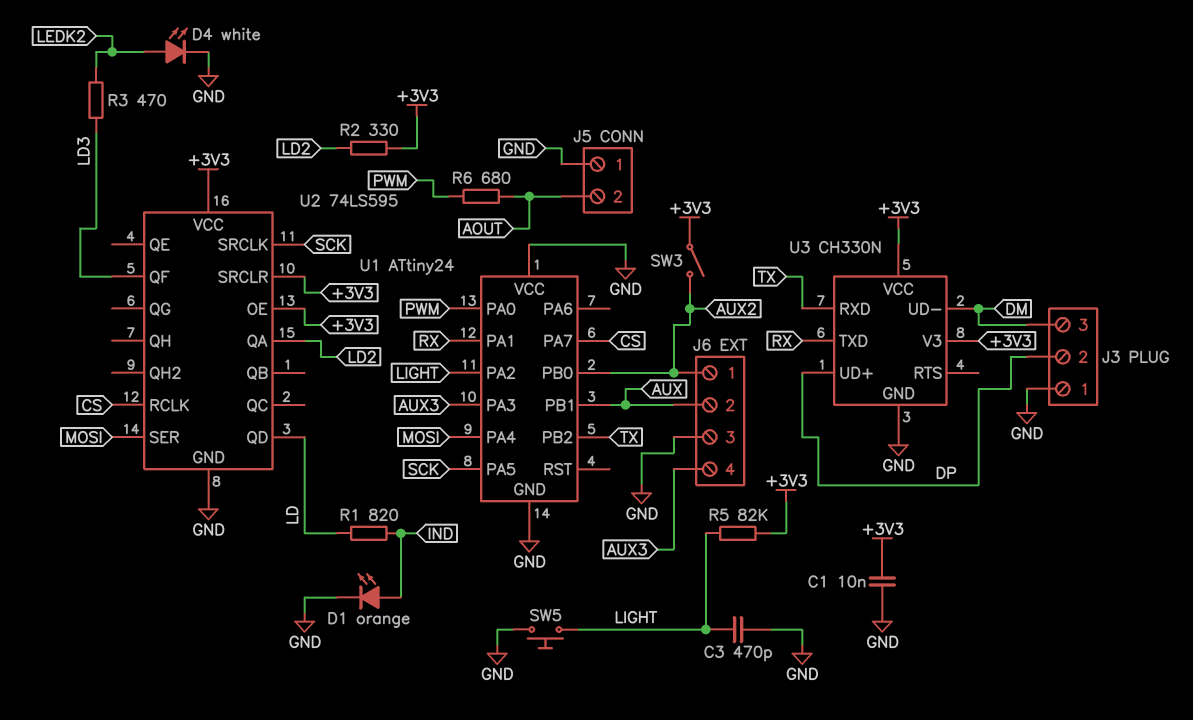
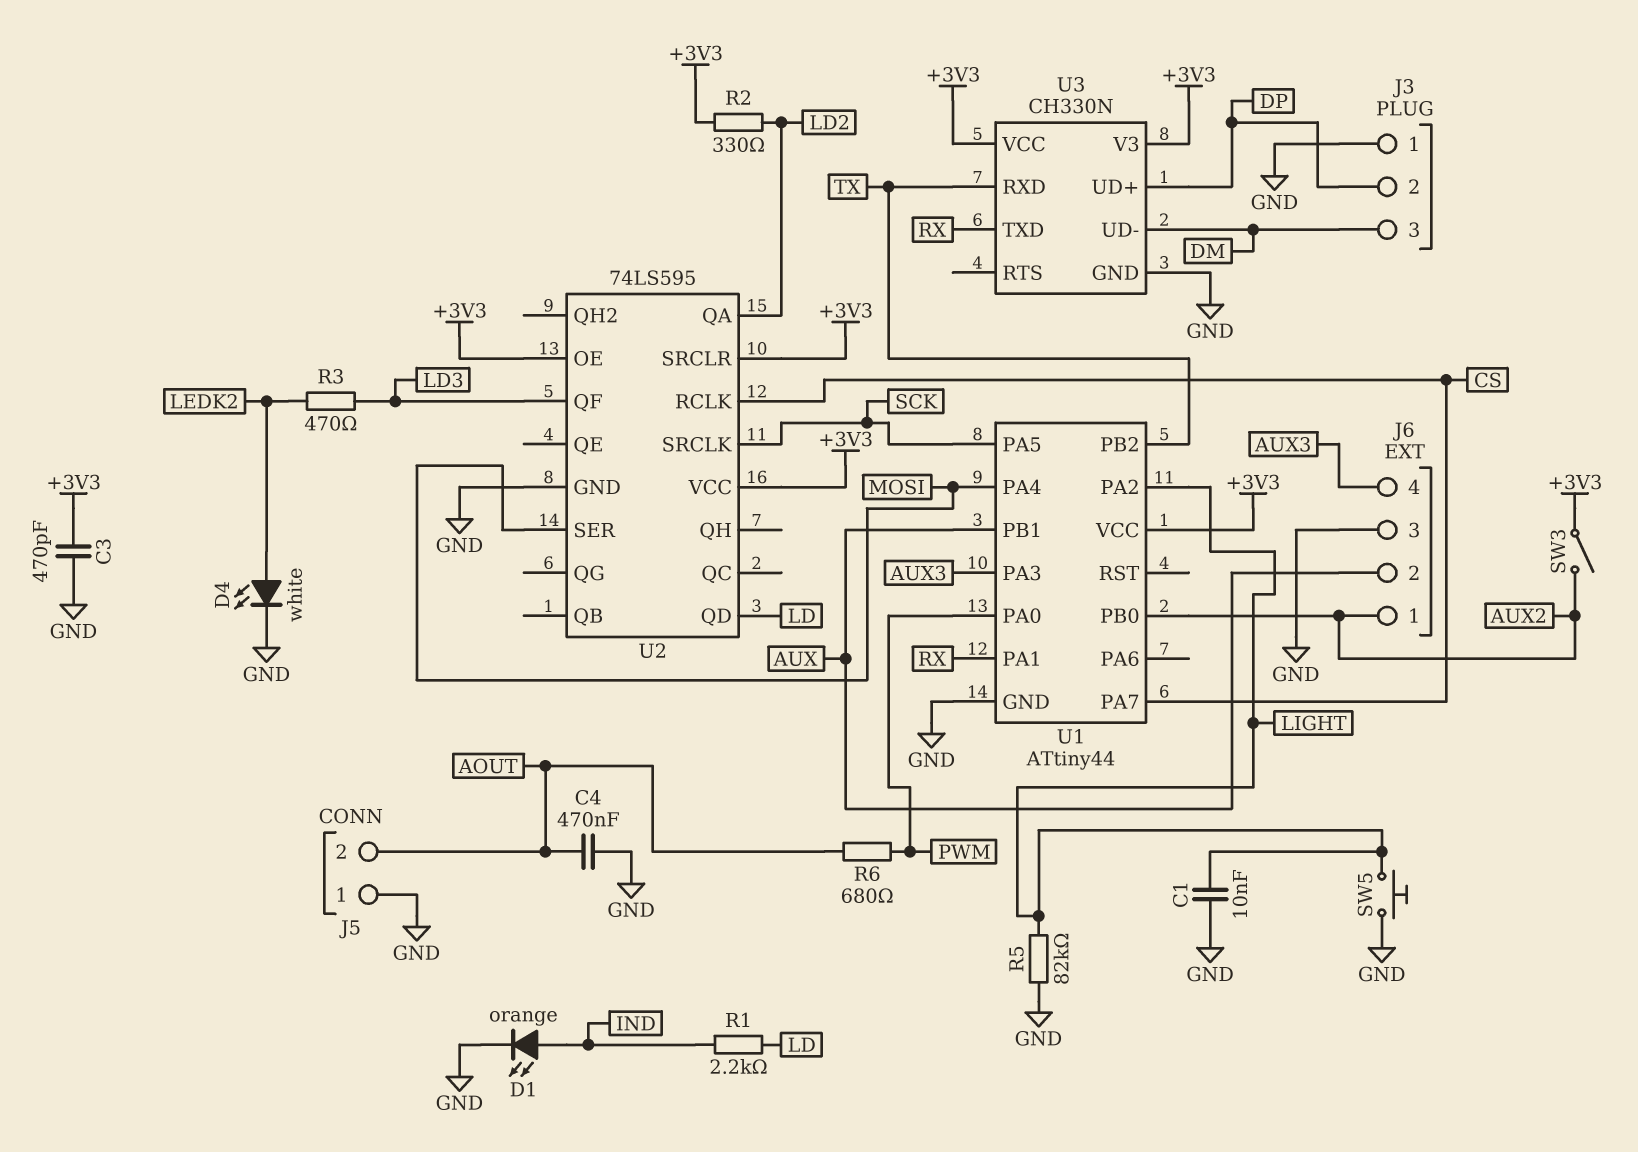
C1: 10nF (+3V3, GND) -> 10nF (GND, LIGHT)
C3: 470pF (GND, LIGHT) -> 470pF (+3V3, GND)
C4: none -> 470nF (AOUT, GND)
R1: 820 (IND, LD) -> 2.2k (IND, LD)
R5: 82k (+3V3, LIGHT) -> 82k (GND, LIGHT)
U1: ATtiny24 -> ATtiny44
U1 pin VCC: GND -> +3V3

